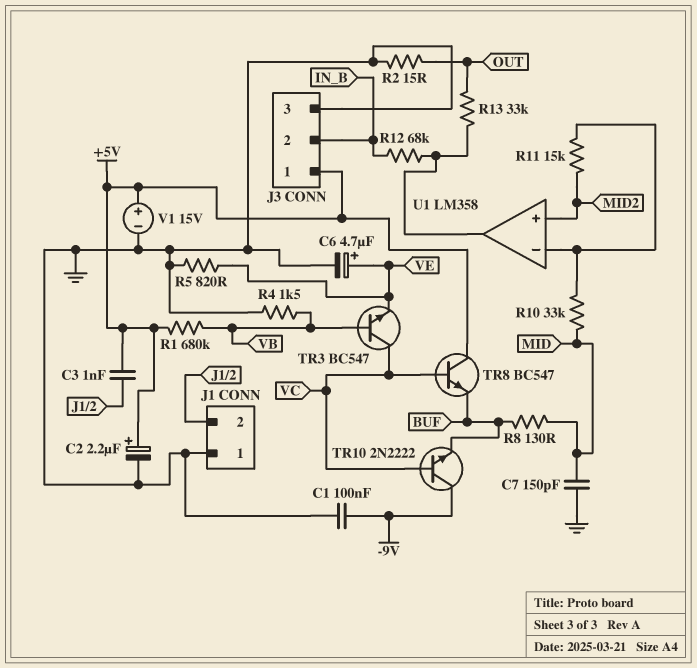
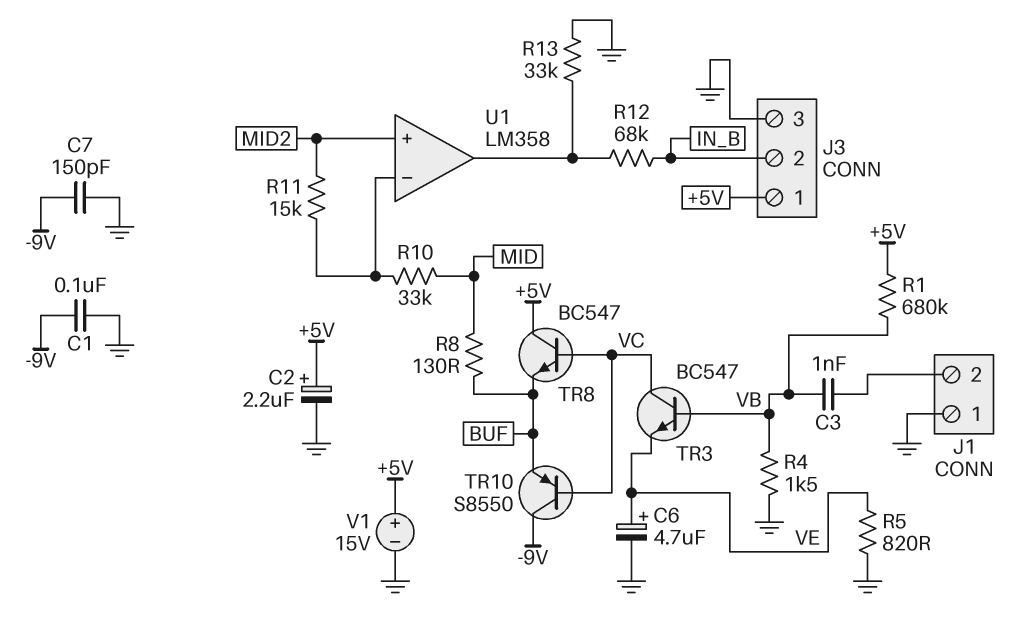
C3: 1nF (+5V, J1/2) -> 1nF (J1/2, VB)
C7: 150pF (GND, MID) -> 150pF (-9V, GND)
R2: 15 (GND, OUT) -> none
R13: 33k (OUT, U1/out) -> 33k (GND, U1/out)
TR10: NPN 2N2222 (B VC, C -9V, E BUF) -> PNP S8550 (B VC, C -9V, E BUF)

